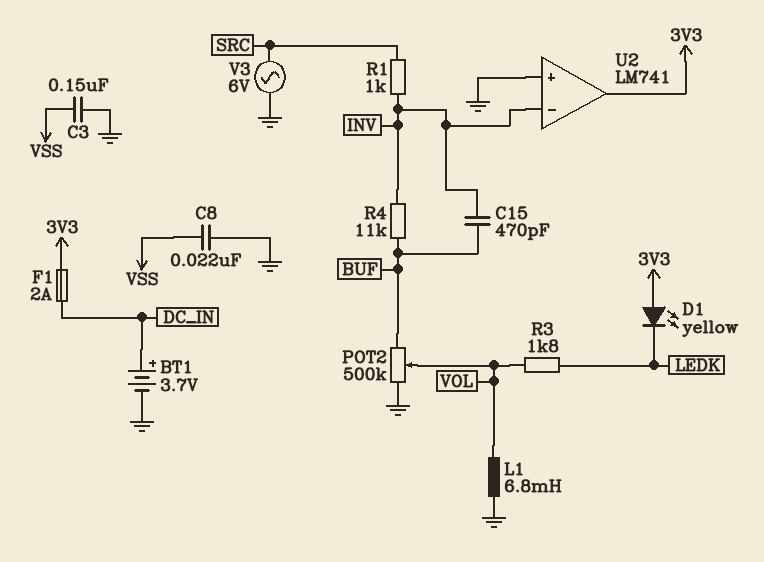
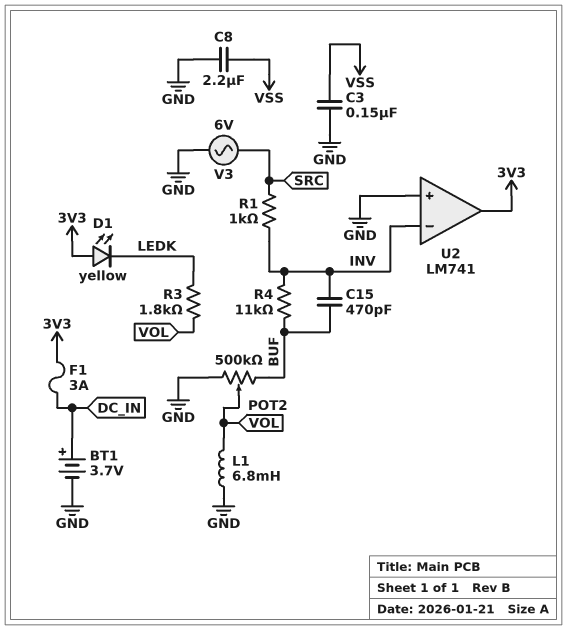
C8: 22nF (GND, VSS) -> 2.2uF (GND, VSS)
F1: 2A (3V3, DC_IN) -> 3A (3V3, DC_IN)

